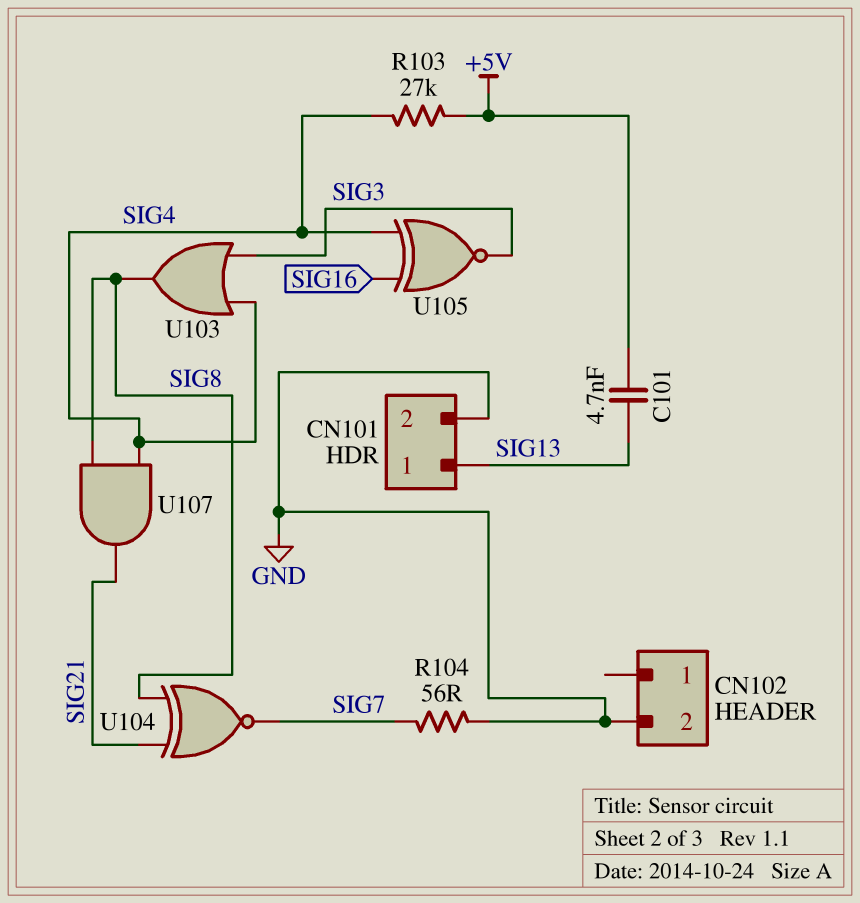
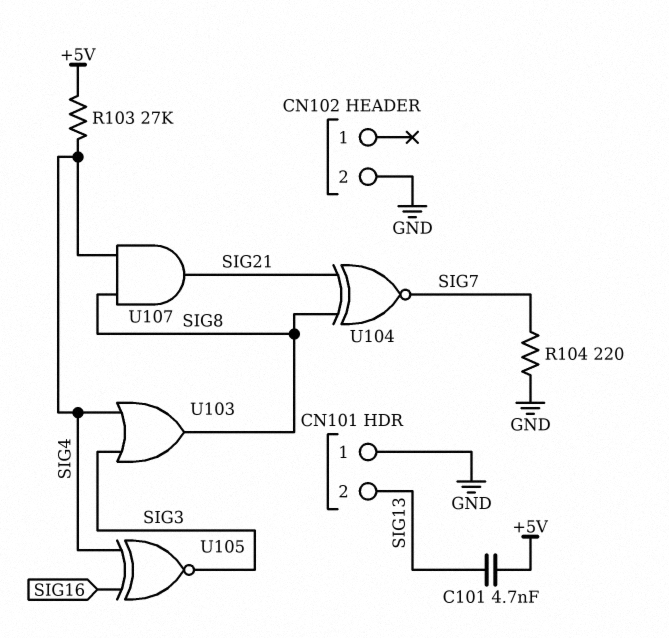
CN101 pin 1: SIG13 -> GND
CN101 pin 2: GND -> SIG13
R104: 56 (GND, SIG7) -> 220 (GND, SIG7)

